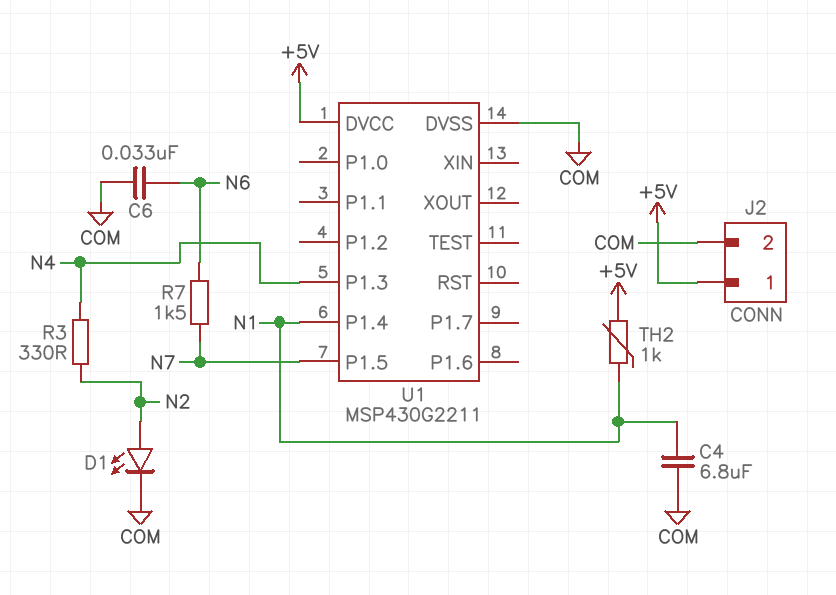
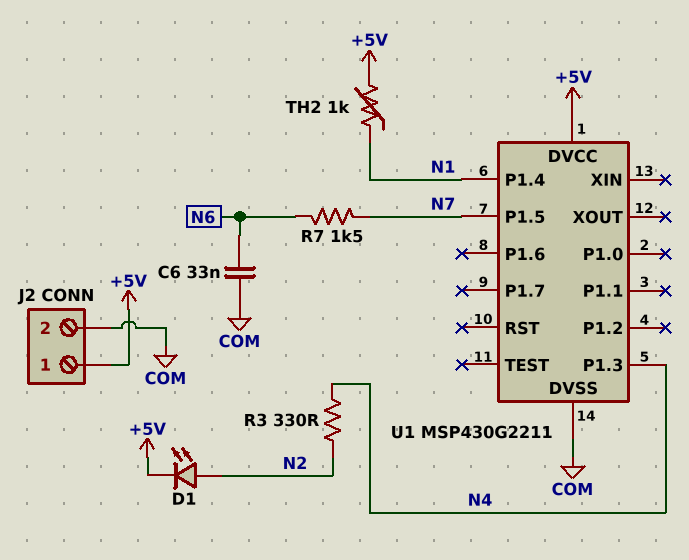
C4: 6.8uF (COM, N1) -> none
D1: LED (A N2, K COM) -> LED (A N2, K +5V)

